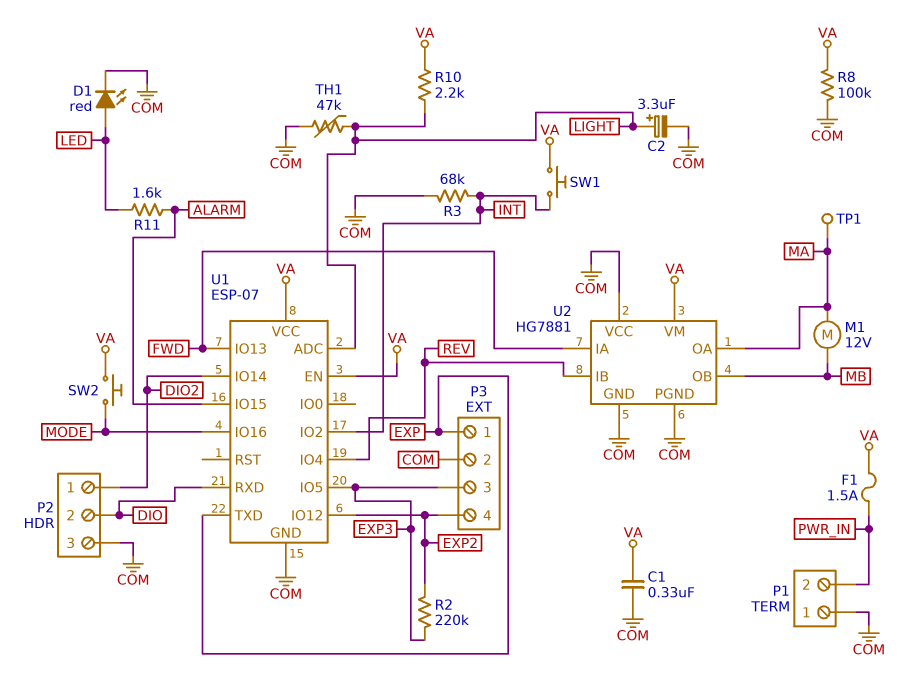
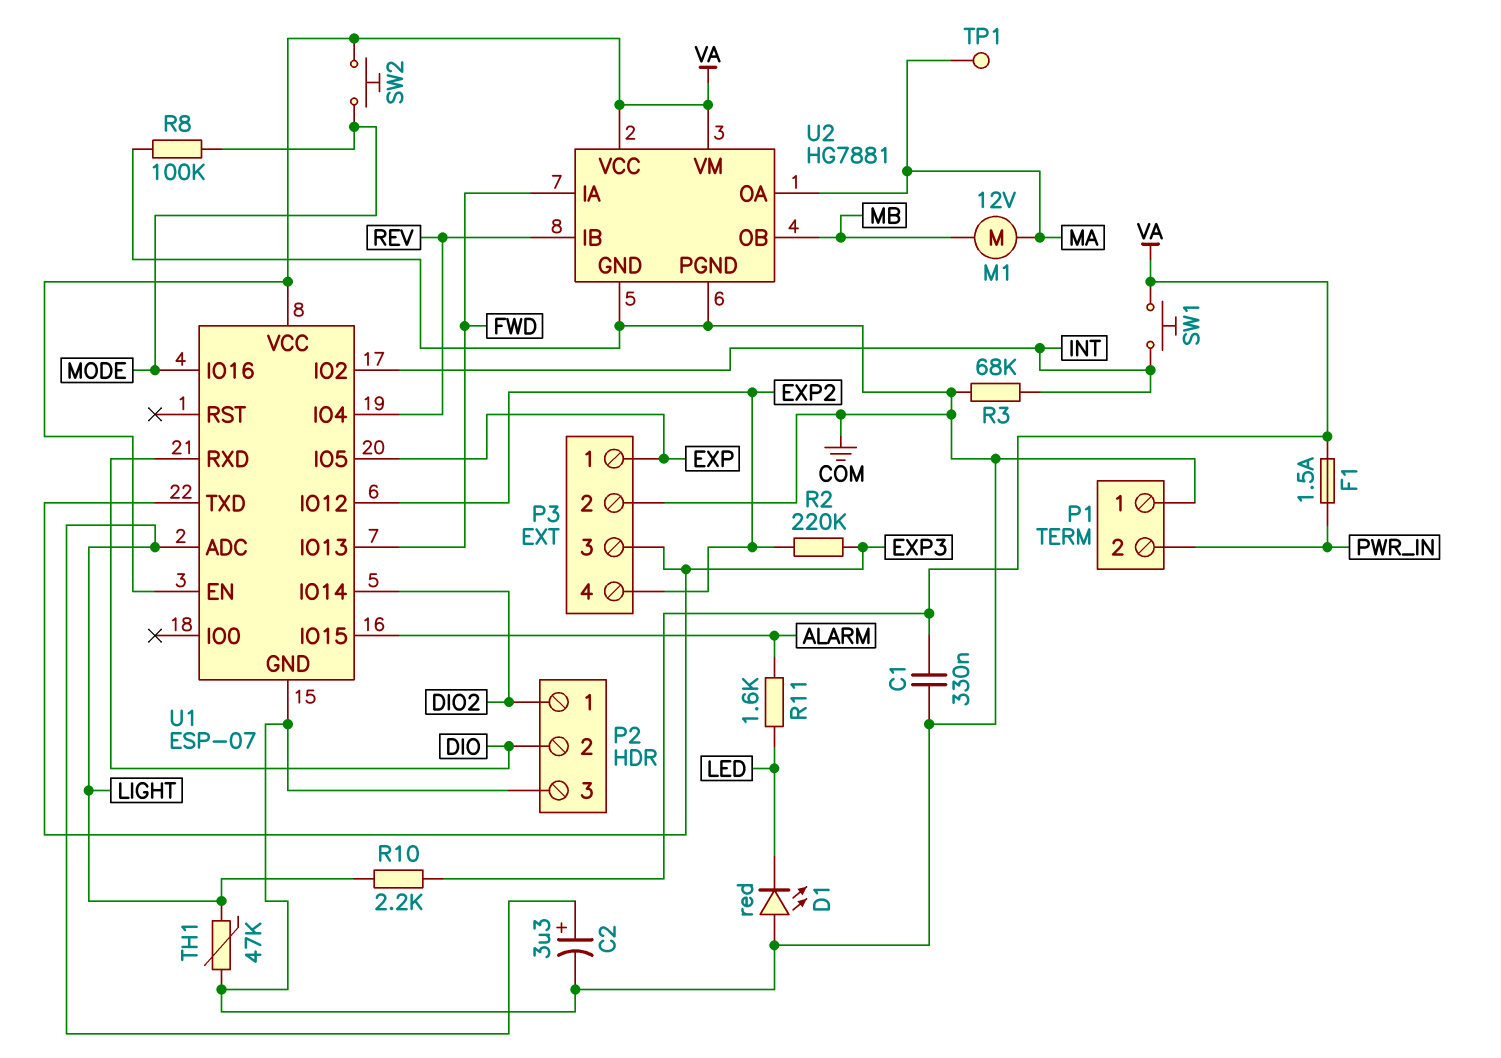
D1: LED red (A LED, K COM) -> LED red (A COM, K LED)
R8: 100k (COM, VA) -> 100k (COM, MODE)
U1 pin IO5: EXP3 -> EXP
U1 pin TXD: EXP -> EXP3
U2 pin VCC: COM -> VA

